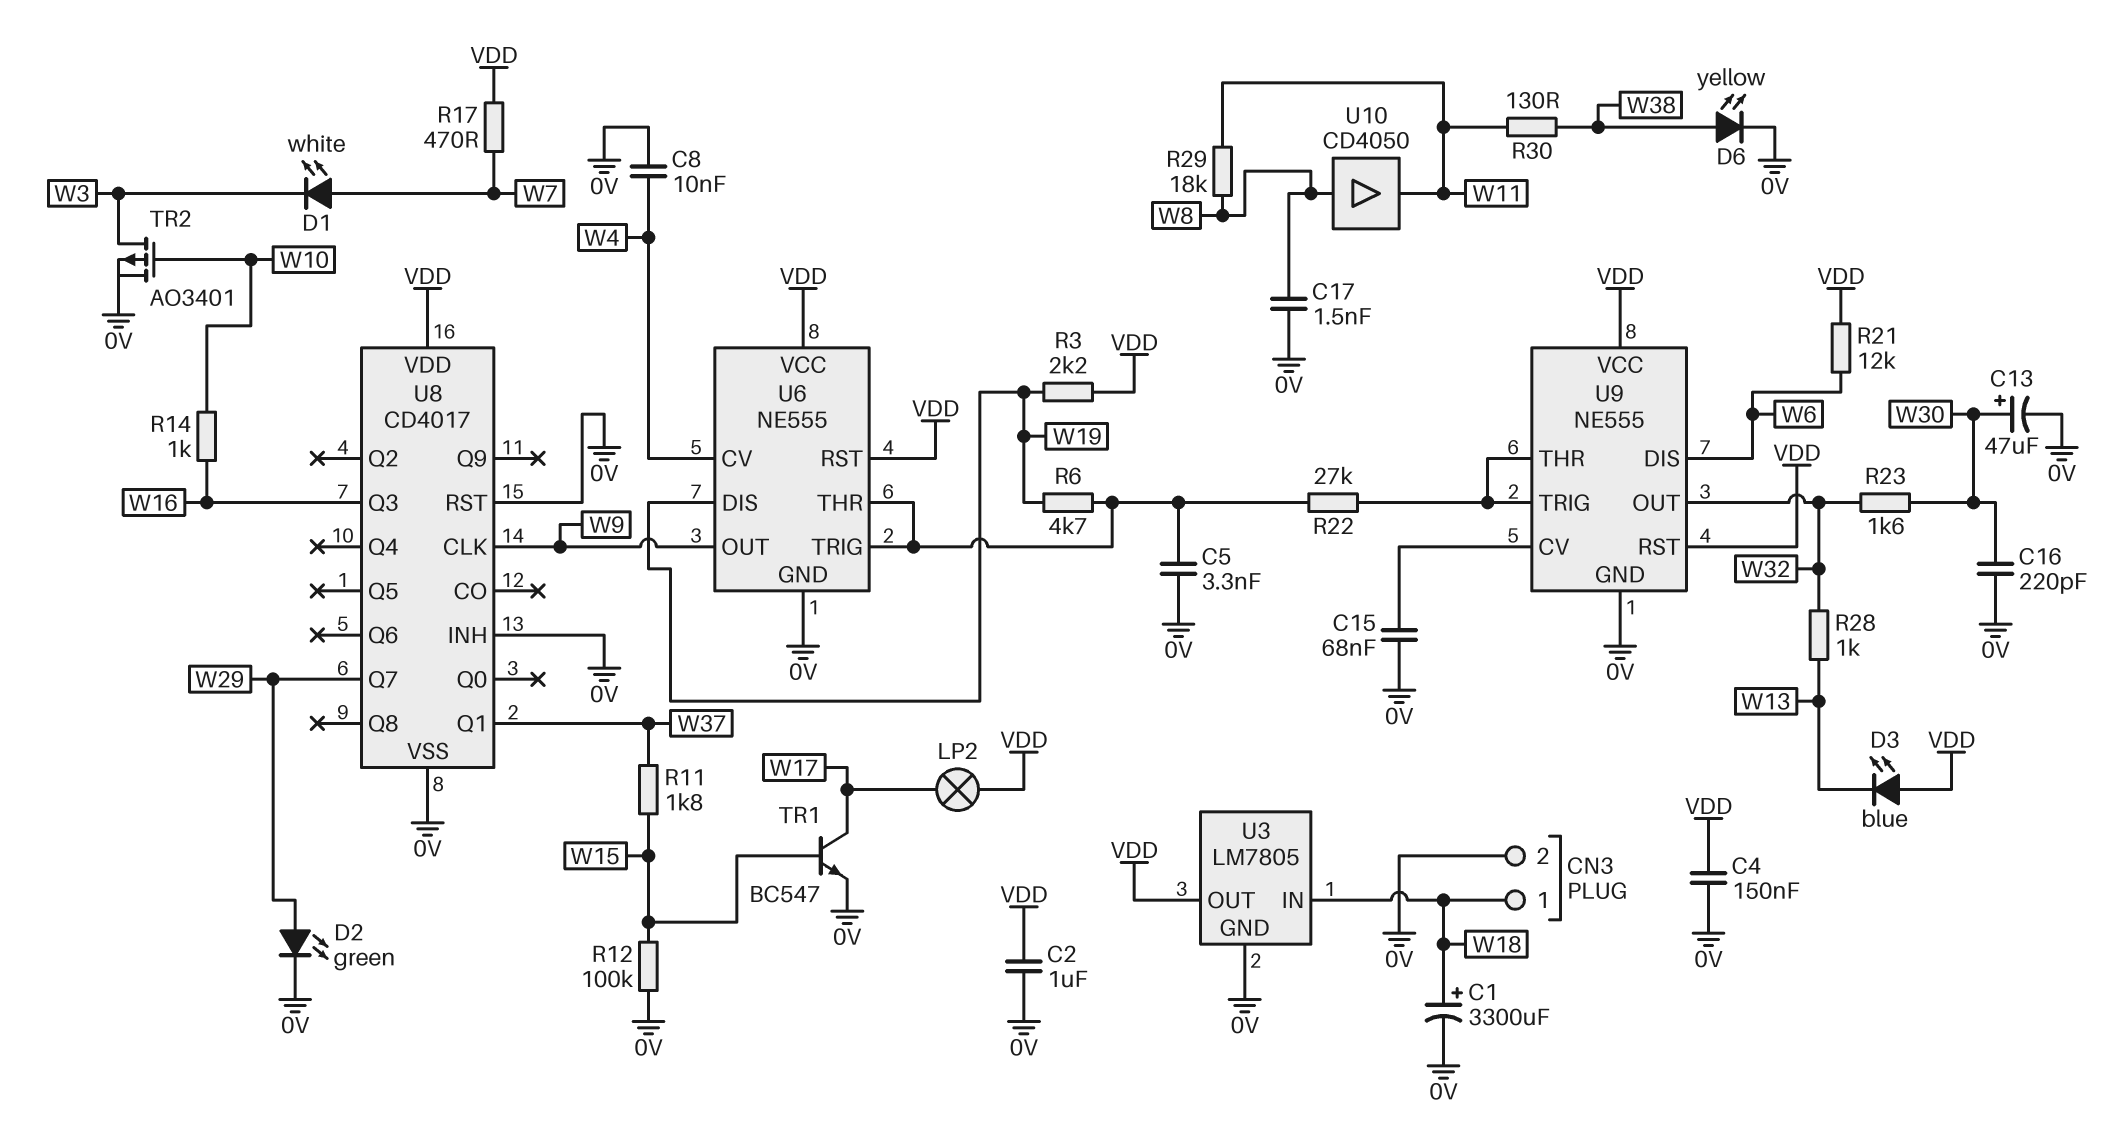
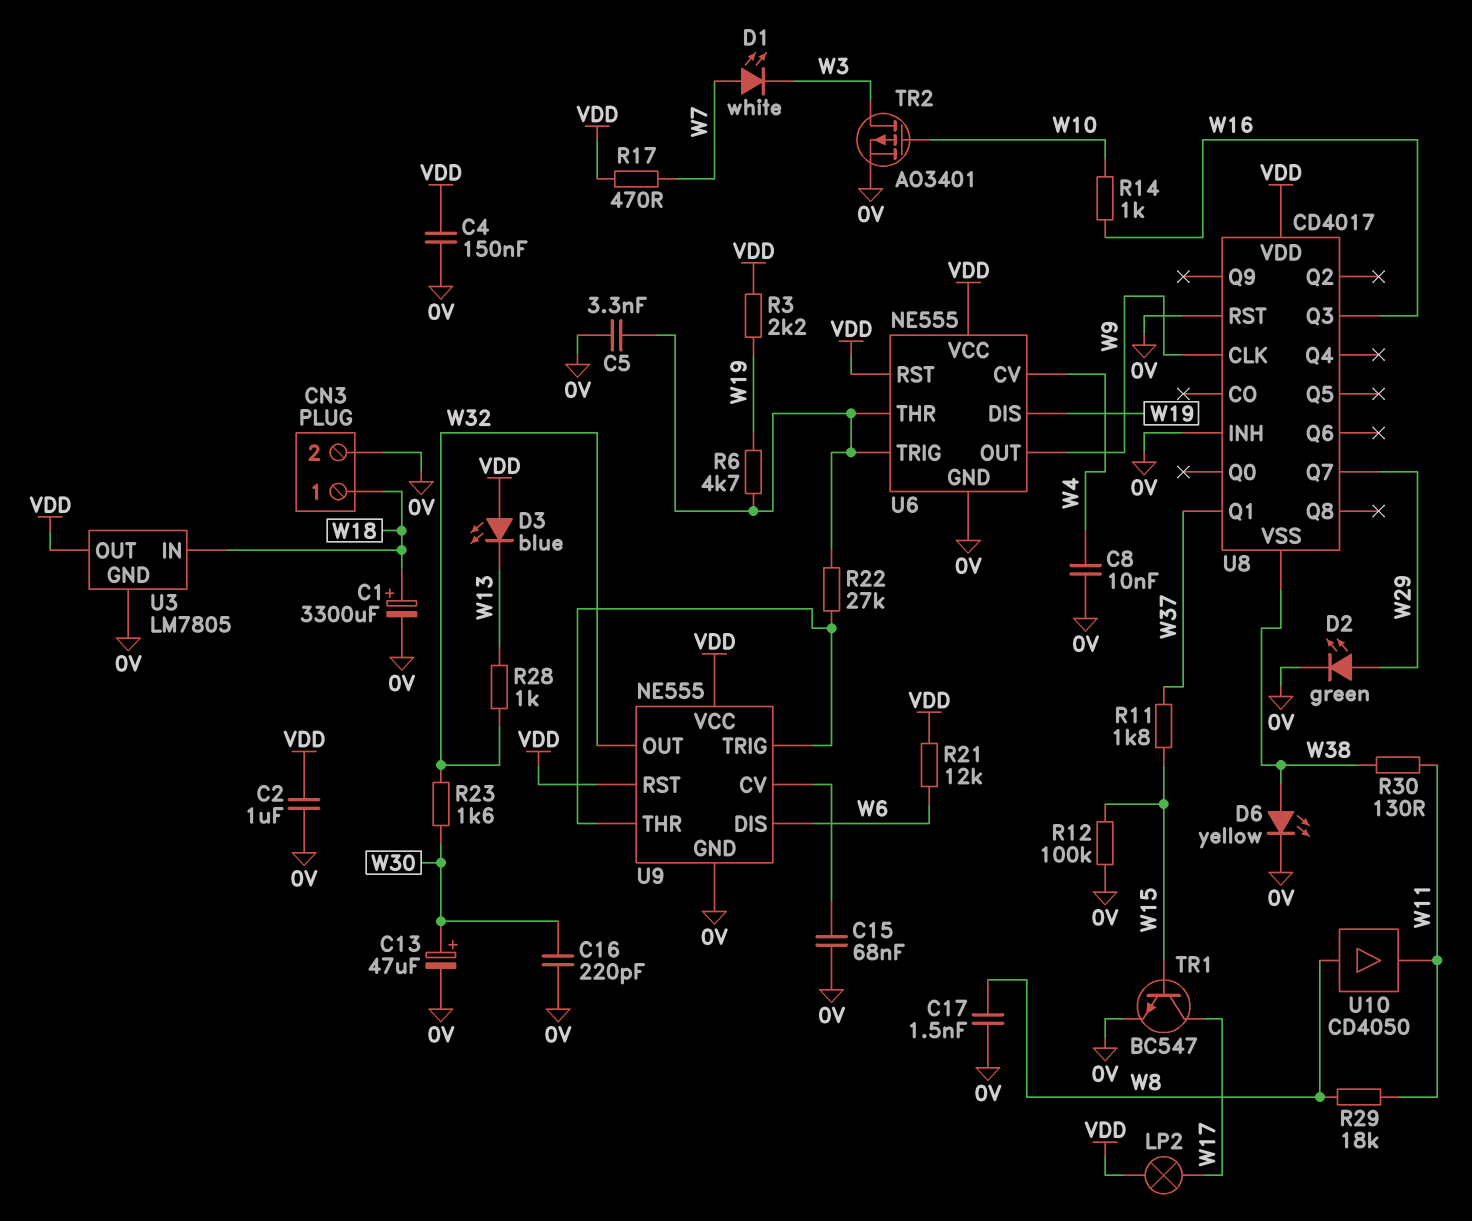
U8 pin VSS: 0V -> W38

